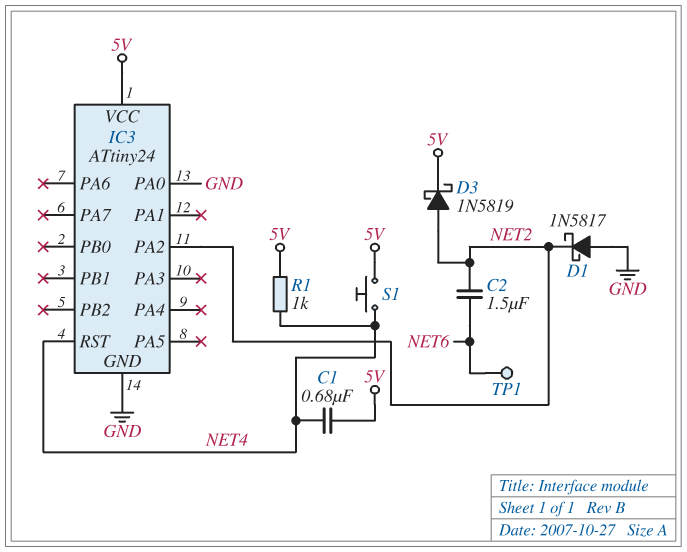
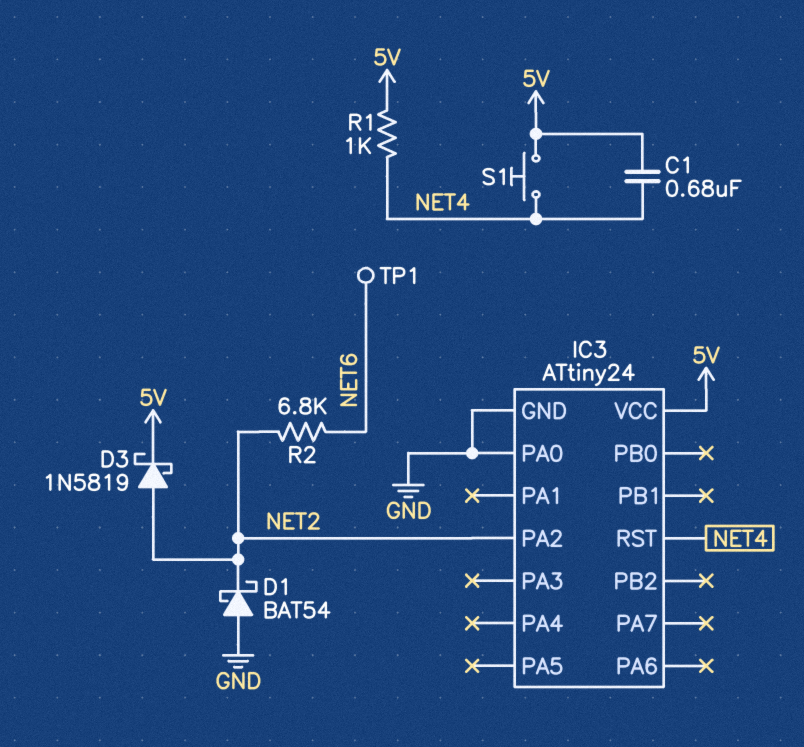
C2: 1.5uF (NET2, NET6) -> none
D1: schottky 1N5817 (A GND, K NET2) -> schottky BAT54 (A GND, K NET2)
R2: none -> 6.8k (NET2, NET6)

